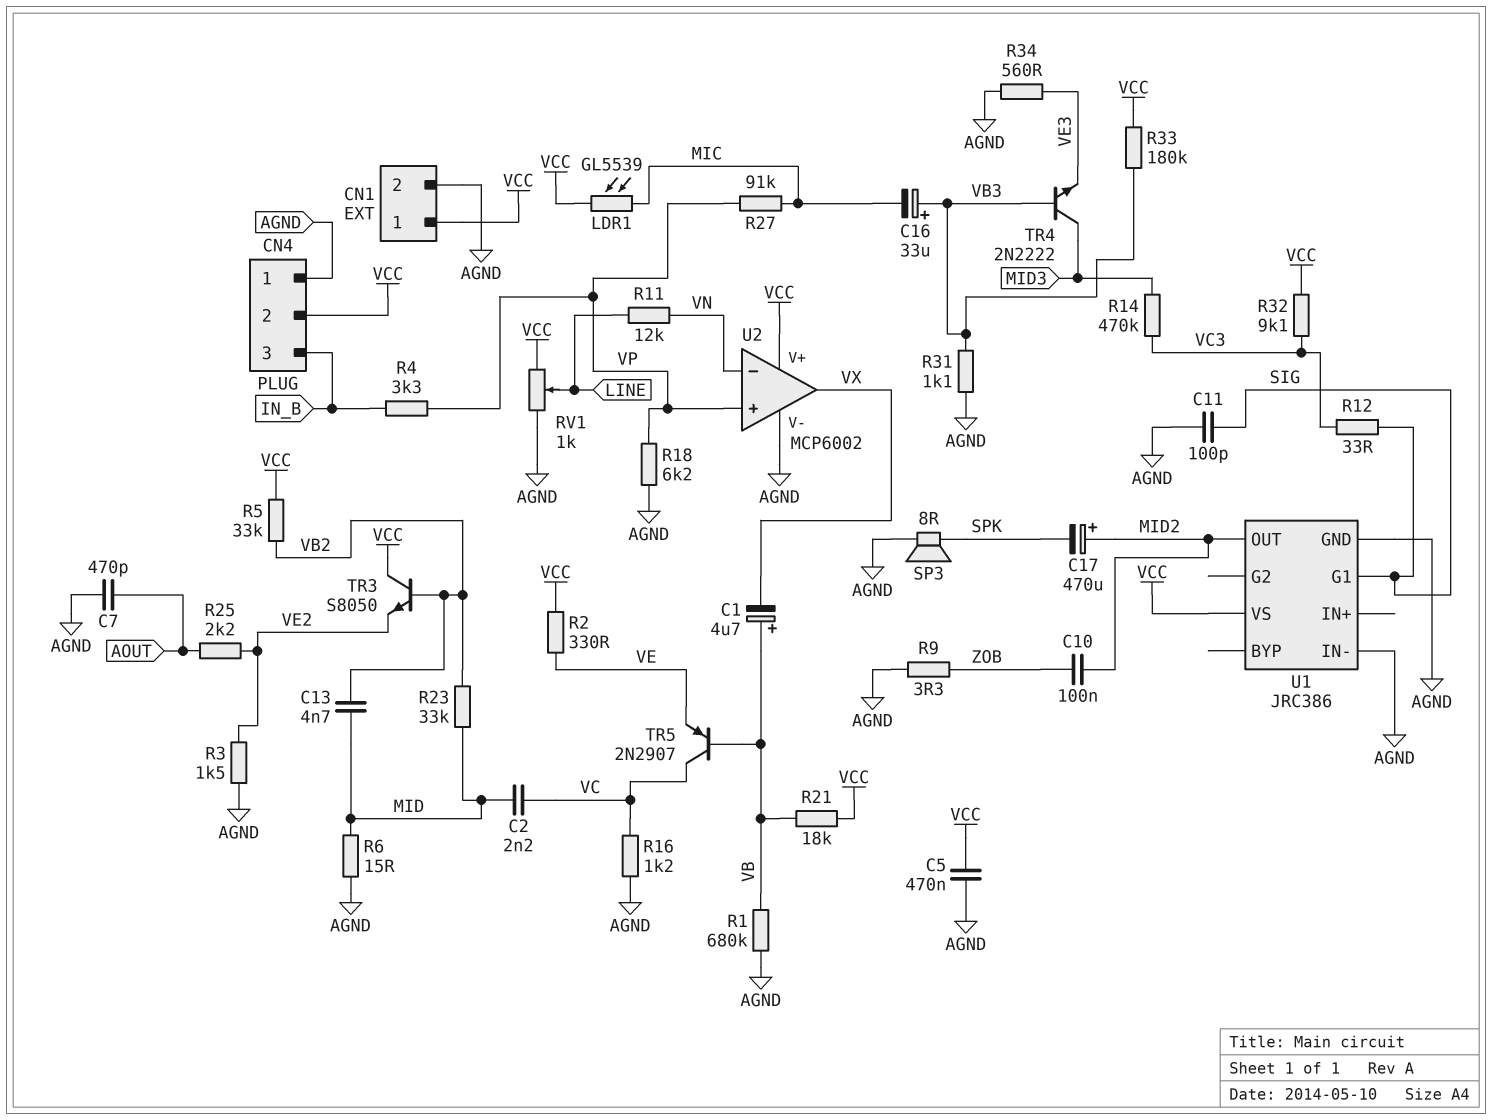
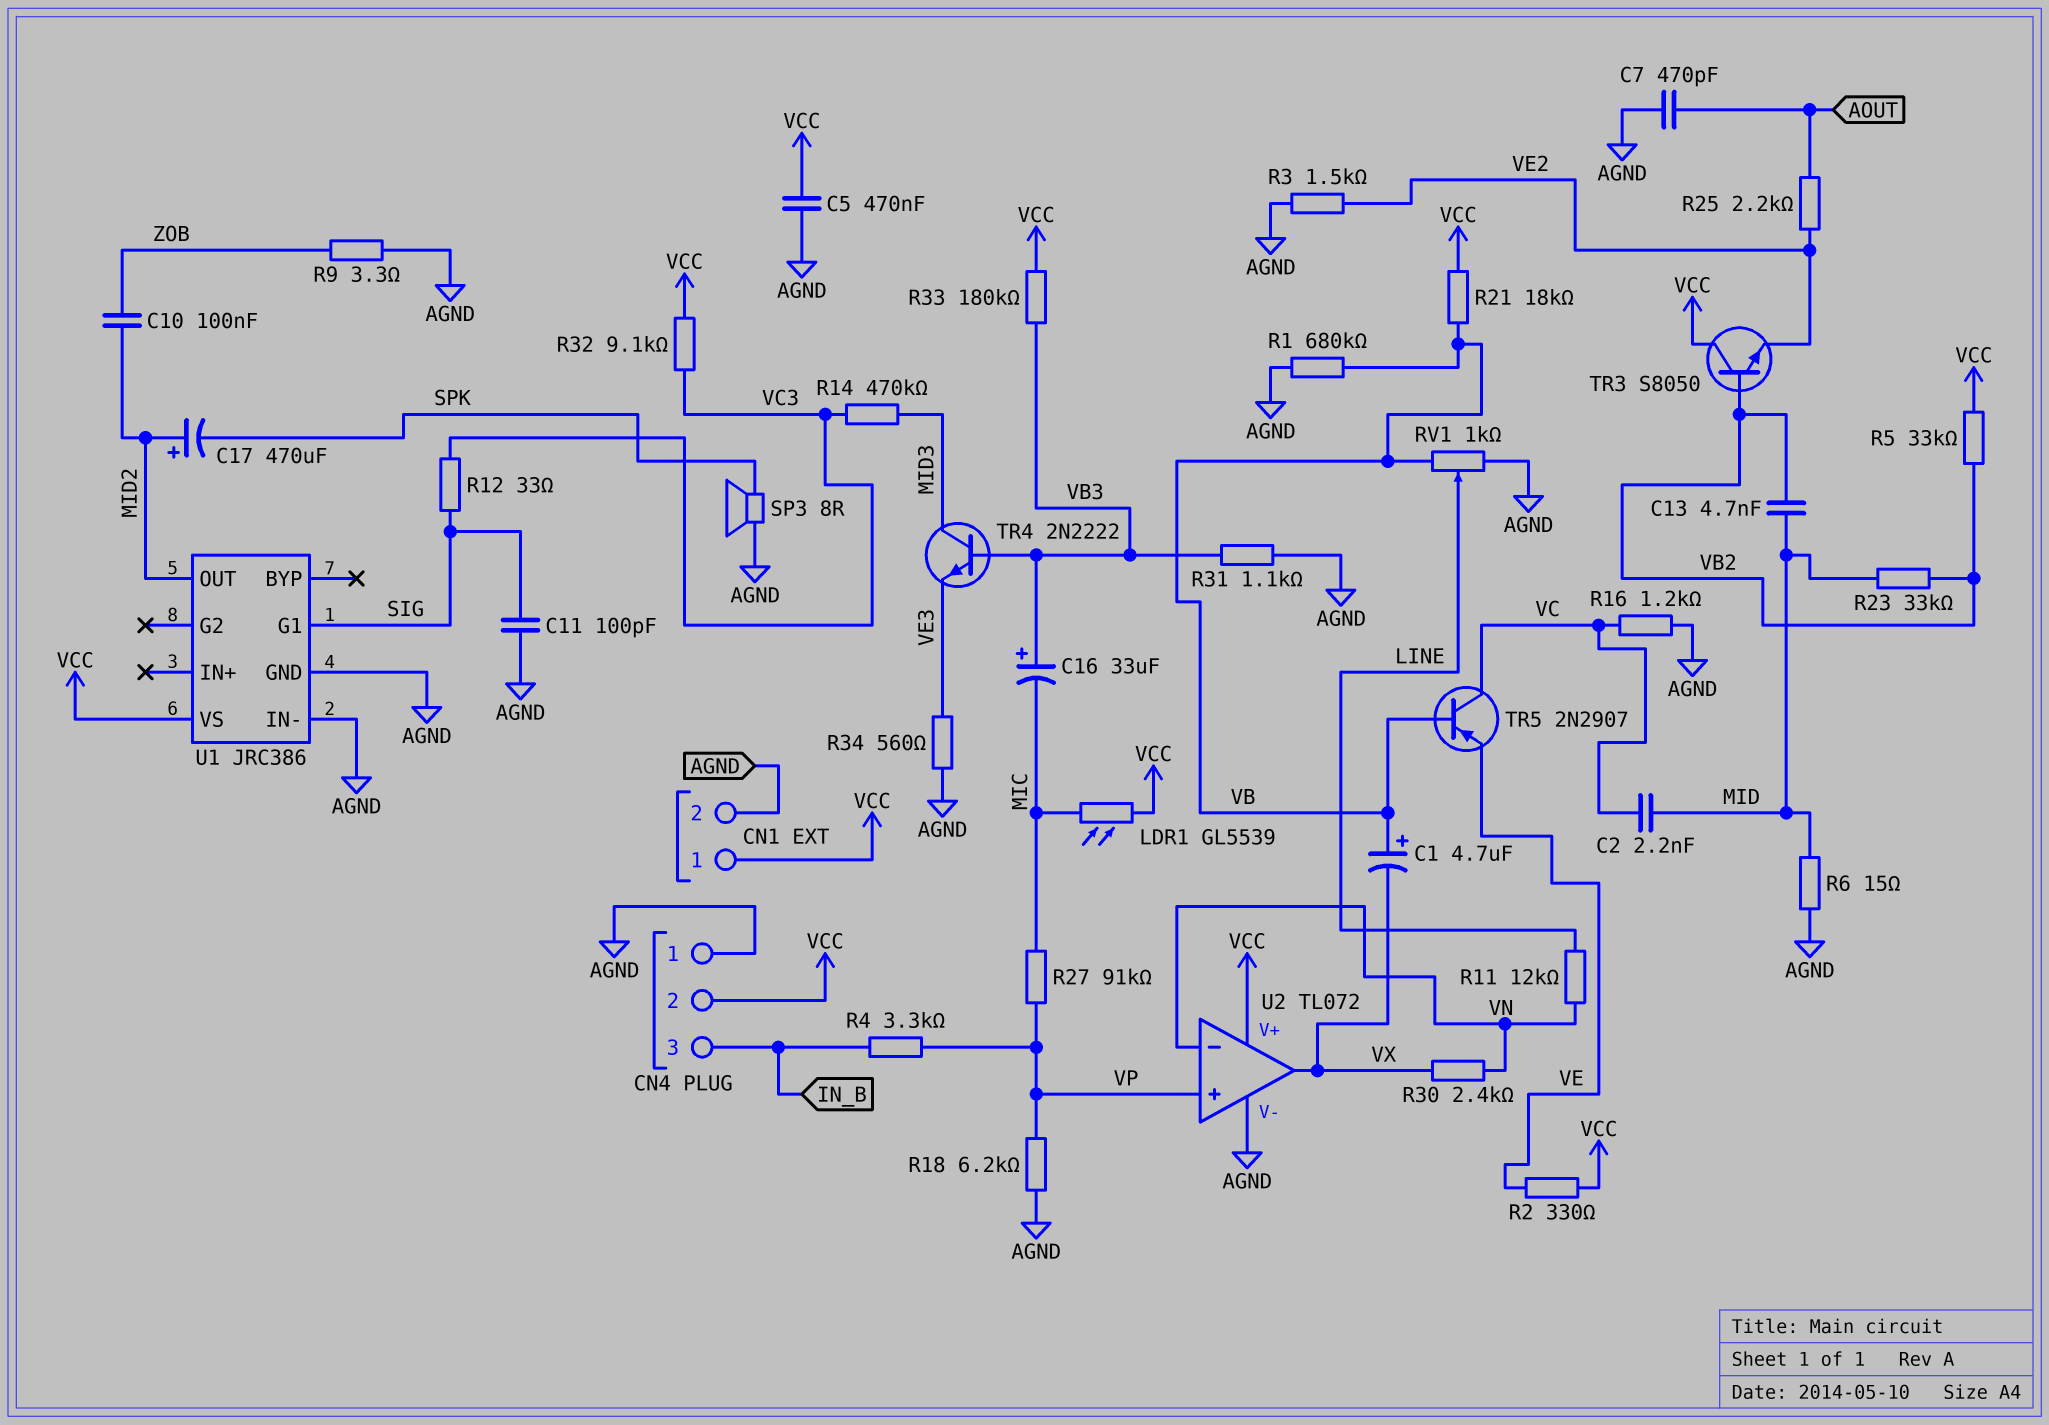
R30: none -> 2.4k (VN, VX)
RV1: 1k (AGND, VCC, wiper LINE) -> 1k (AGND, VB, wiper LINE)
U2: MCP6002 -> TL072

